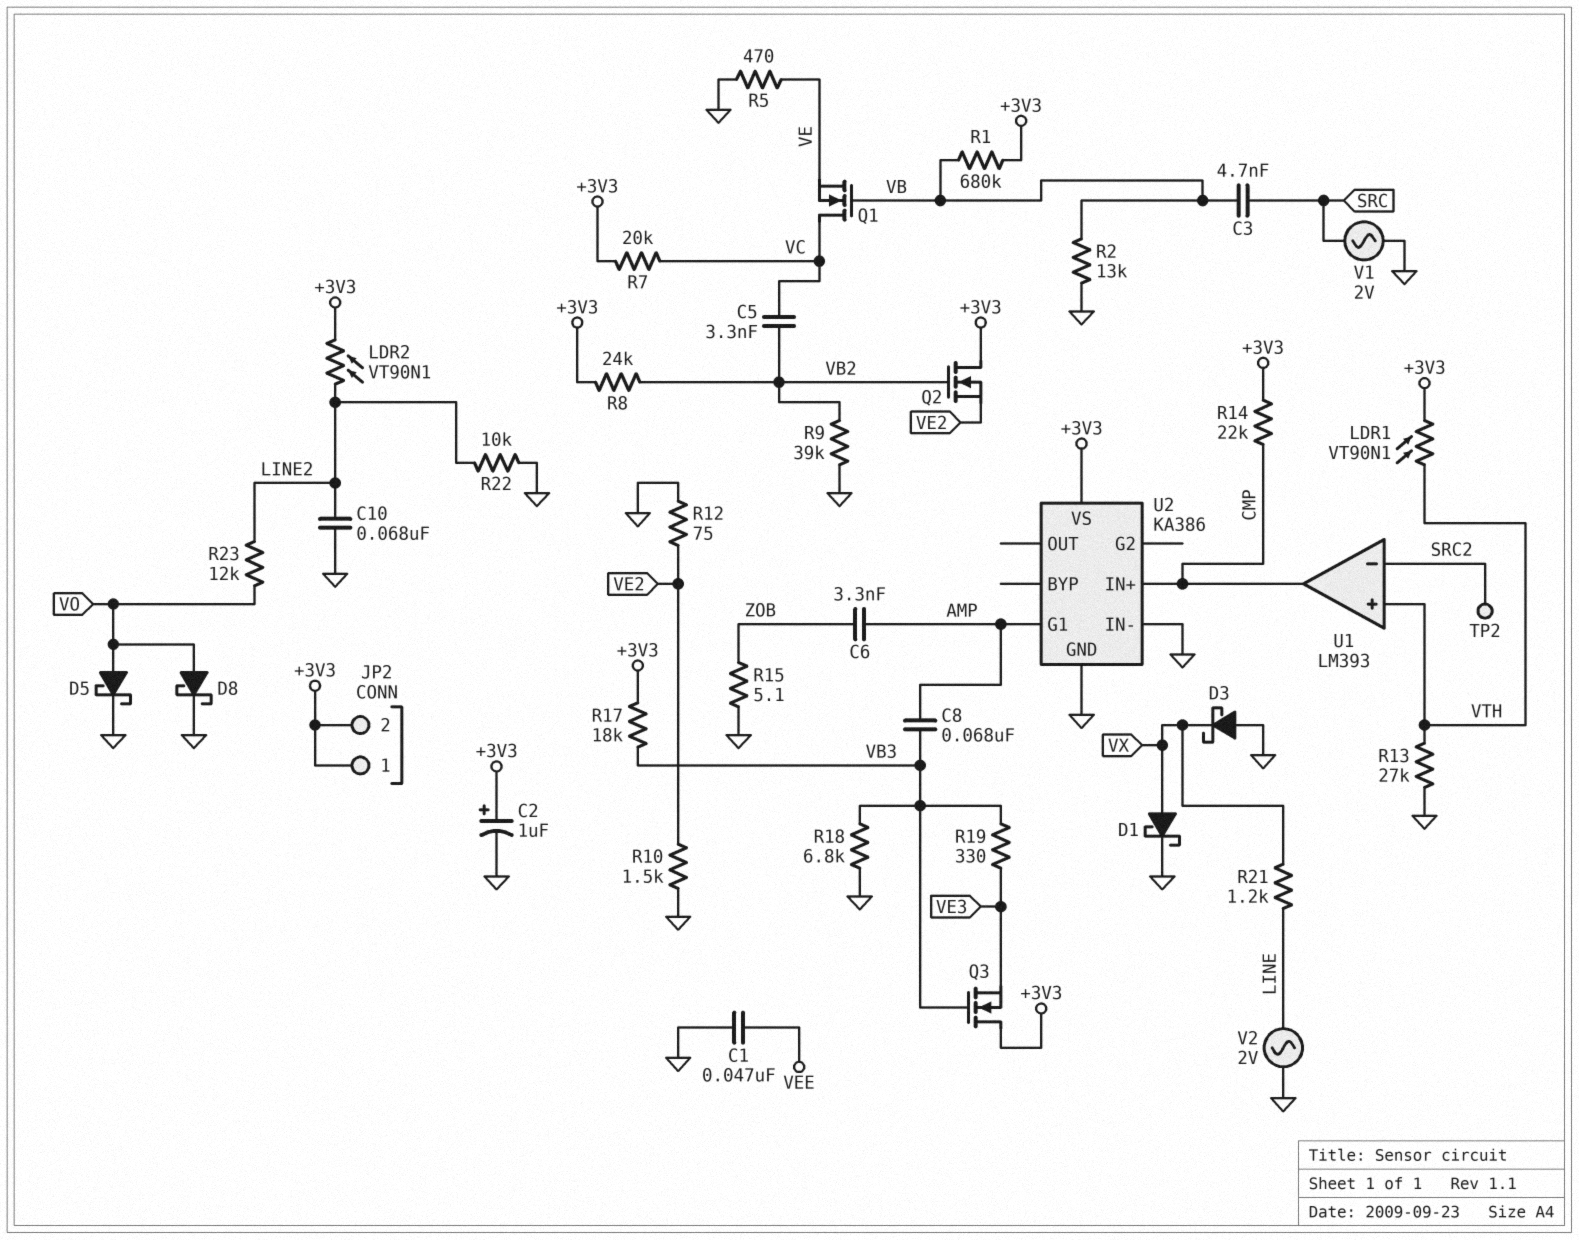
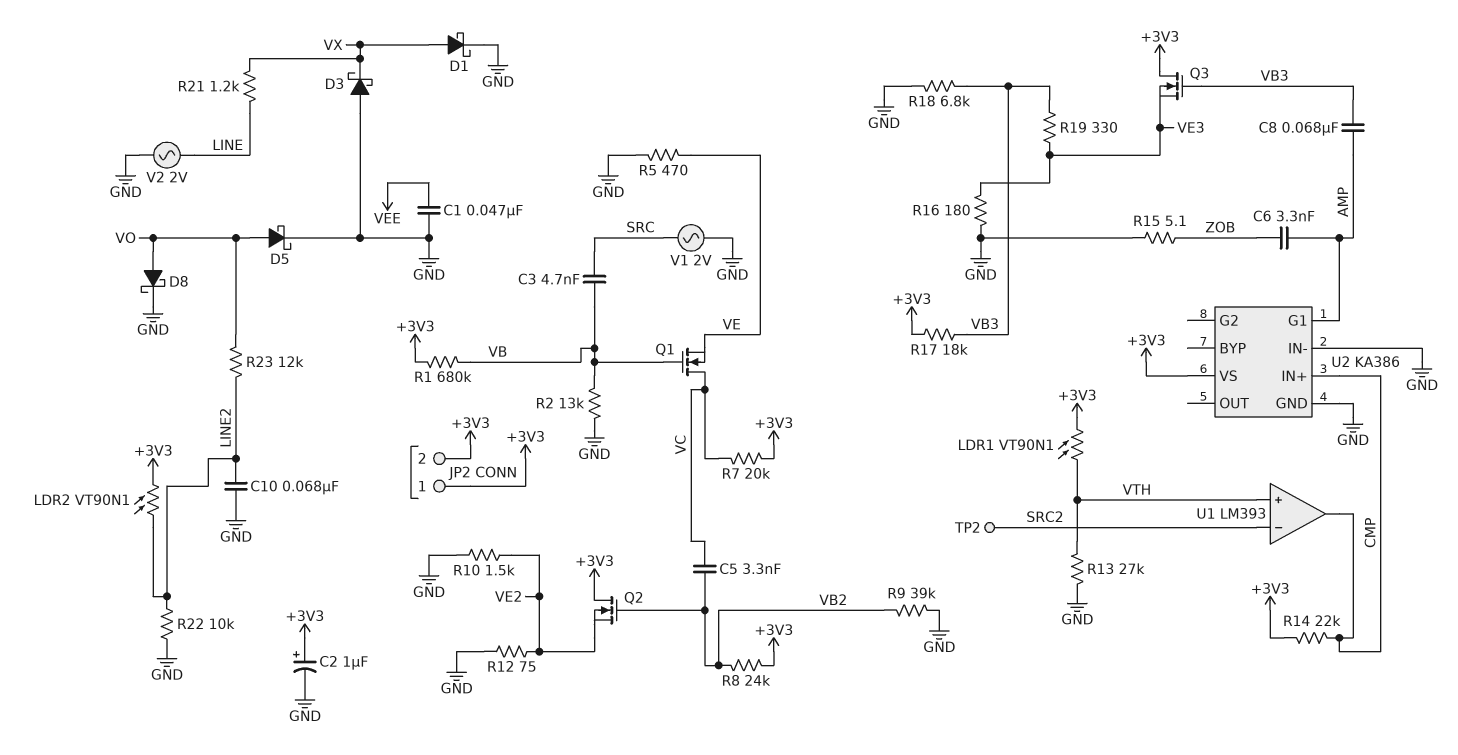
R16: none -> 180 (GND, VE3)

